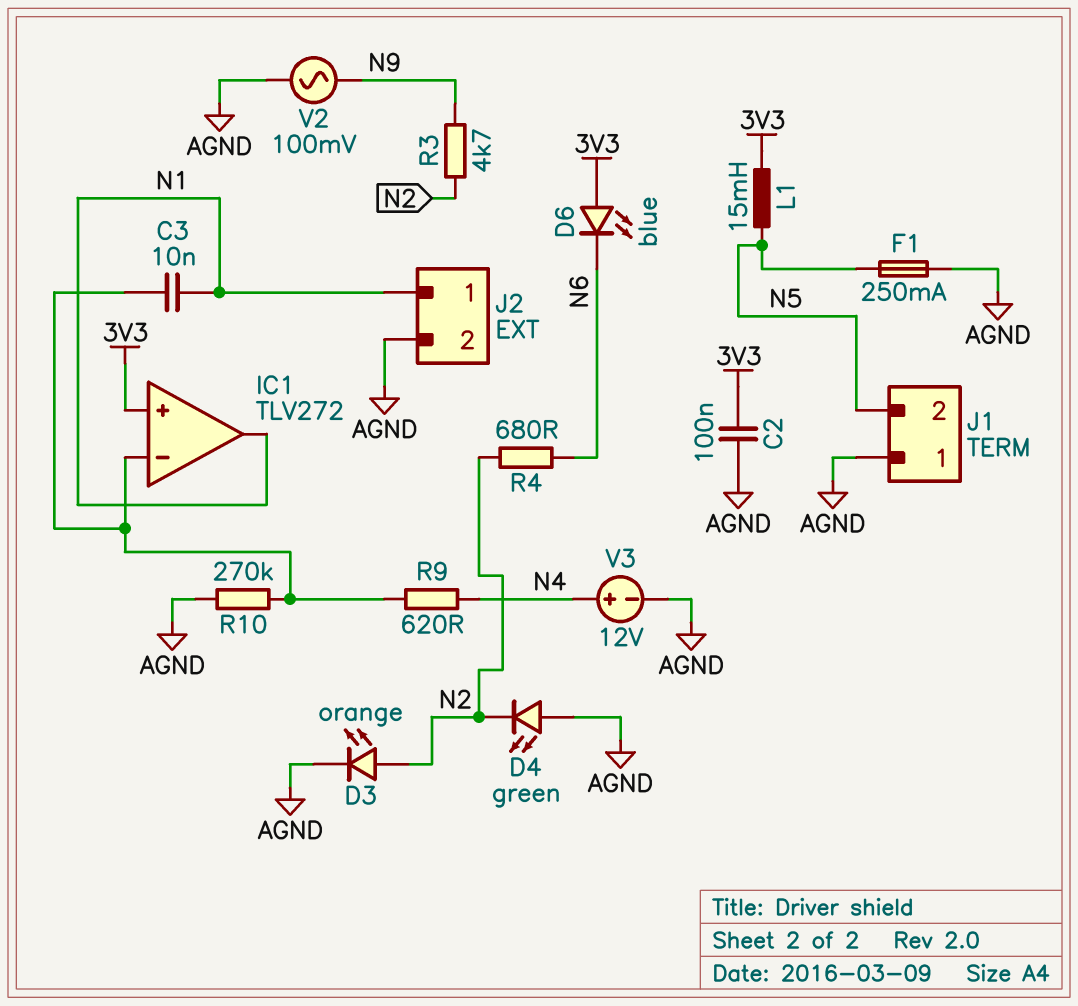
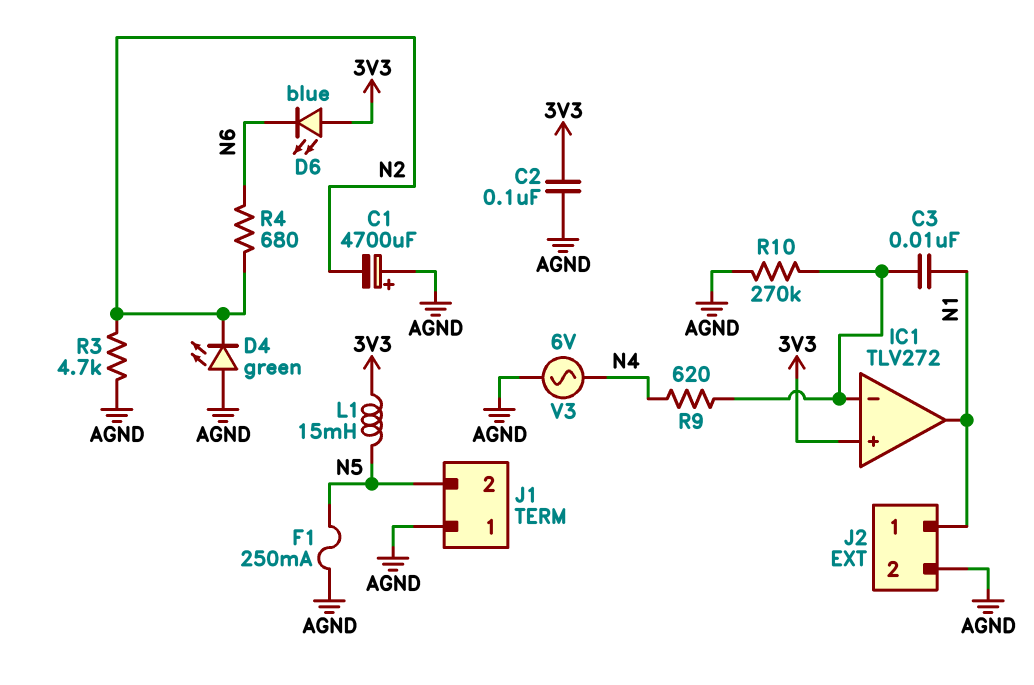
C1: none -> 4700uF (plus AGND, minus N2)
D3: LED orange (A N2, K AGND) -> none
R3: 4.7k (N2, N9) -> 4.7k (AGND, N2)
V2: AC 100mV (AGND, N9) -> none
V3: 12V (plus N4, minus AGND) -> AC 6V (AGND, N4)

